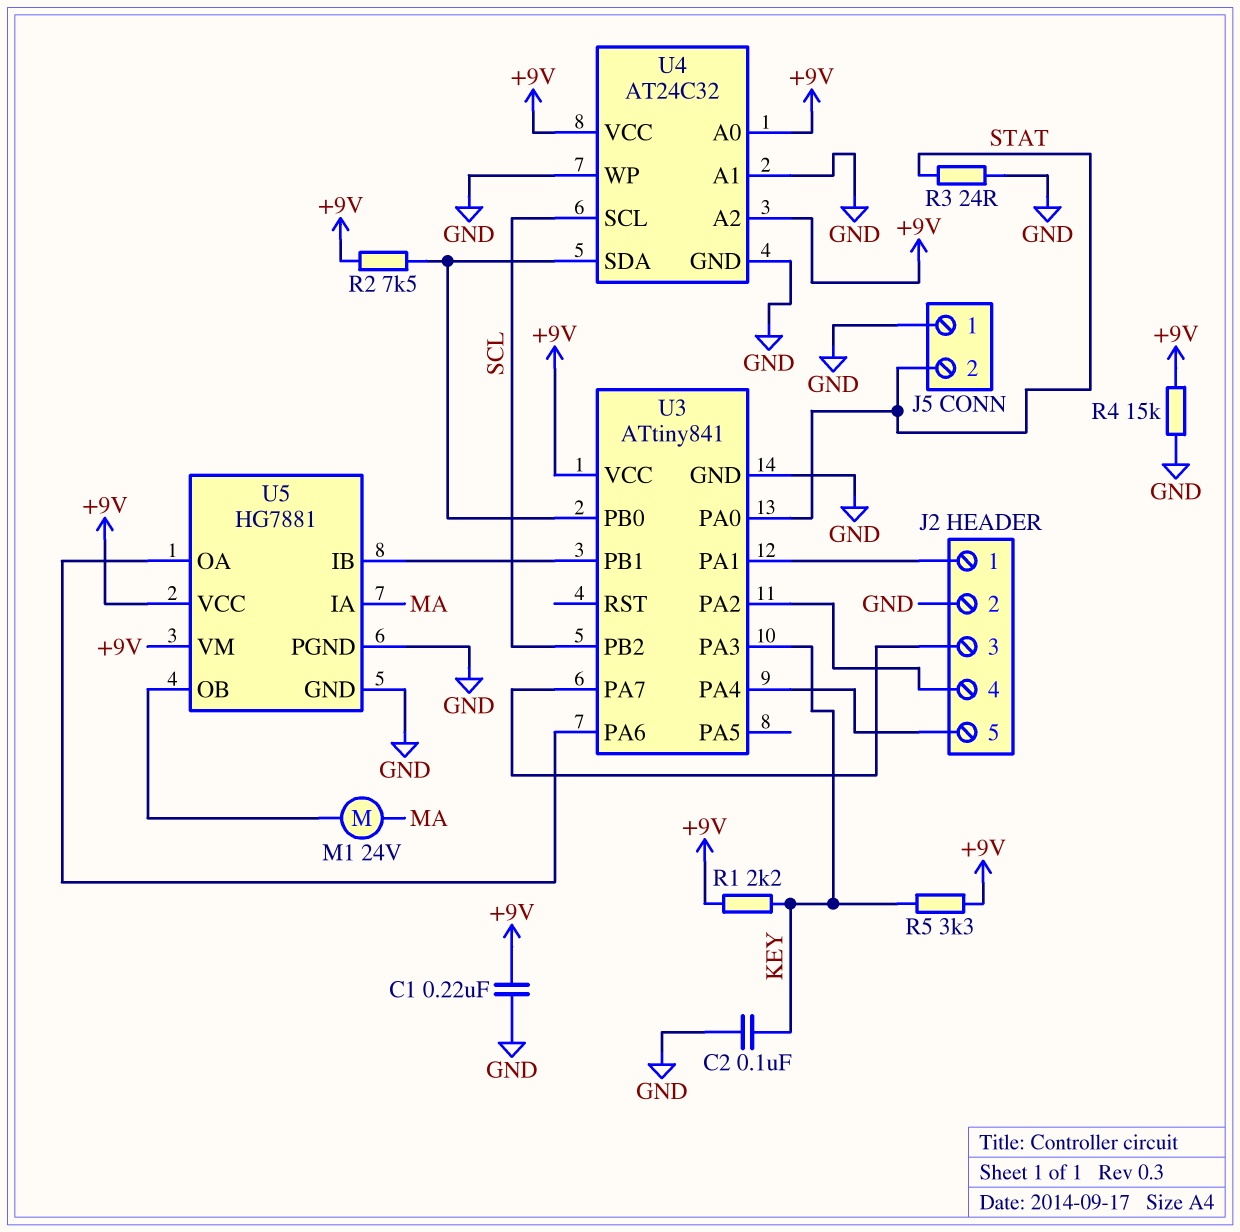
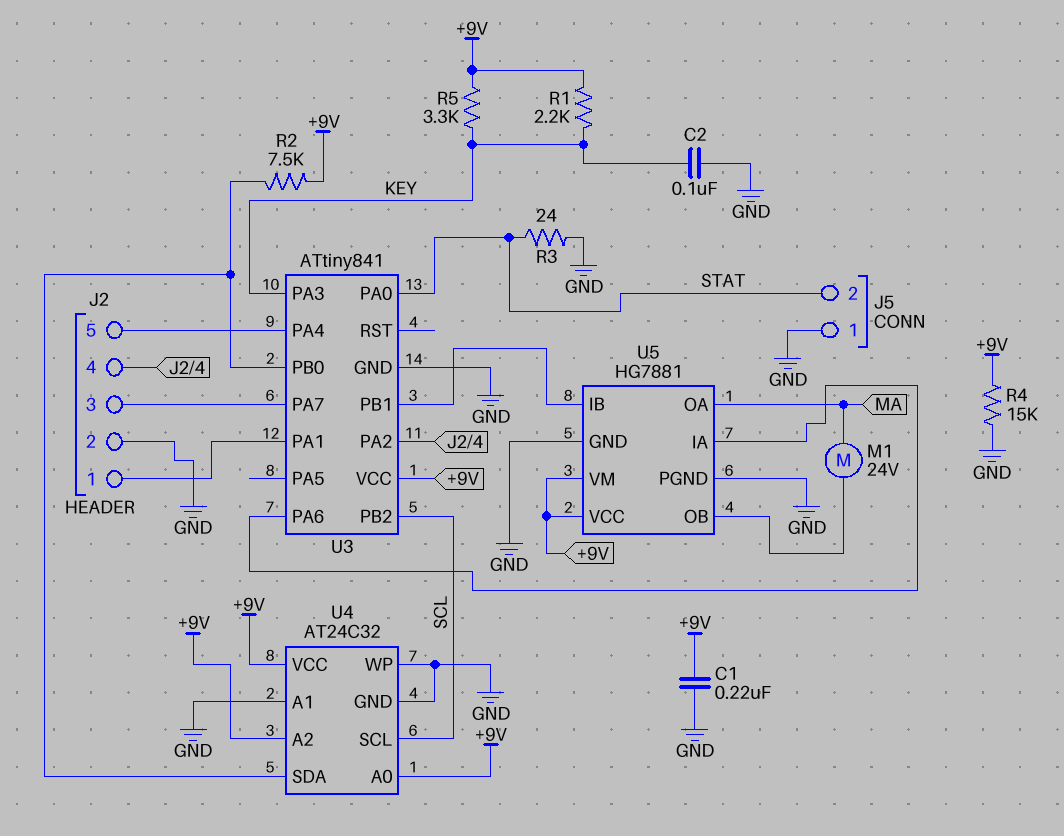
U5 pin IA: MA -> U3/PA6
U5 pin OA: U3/PA6 -> MA

